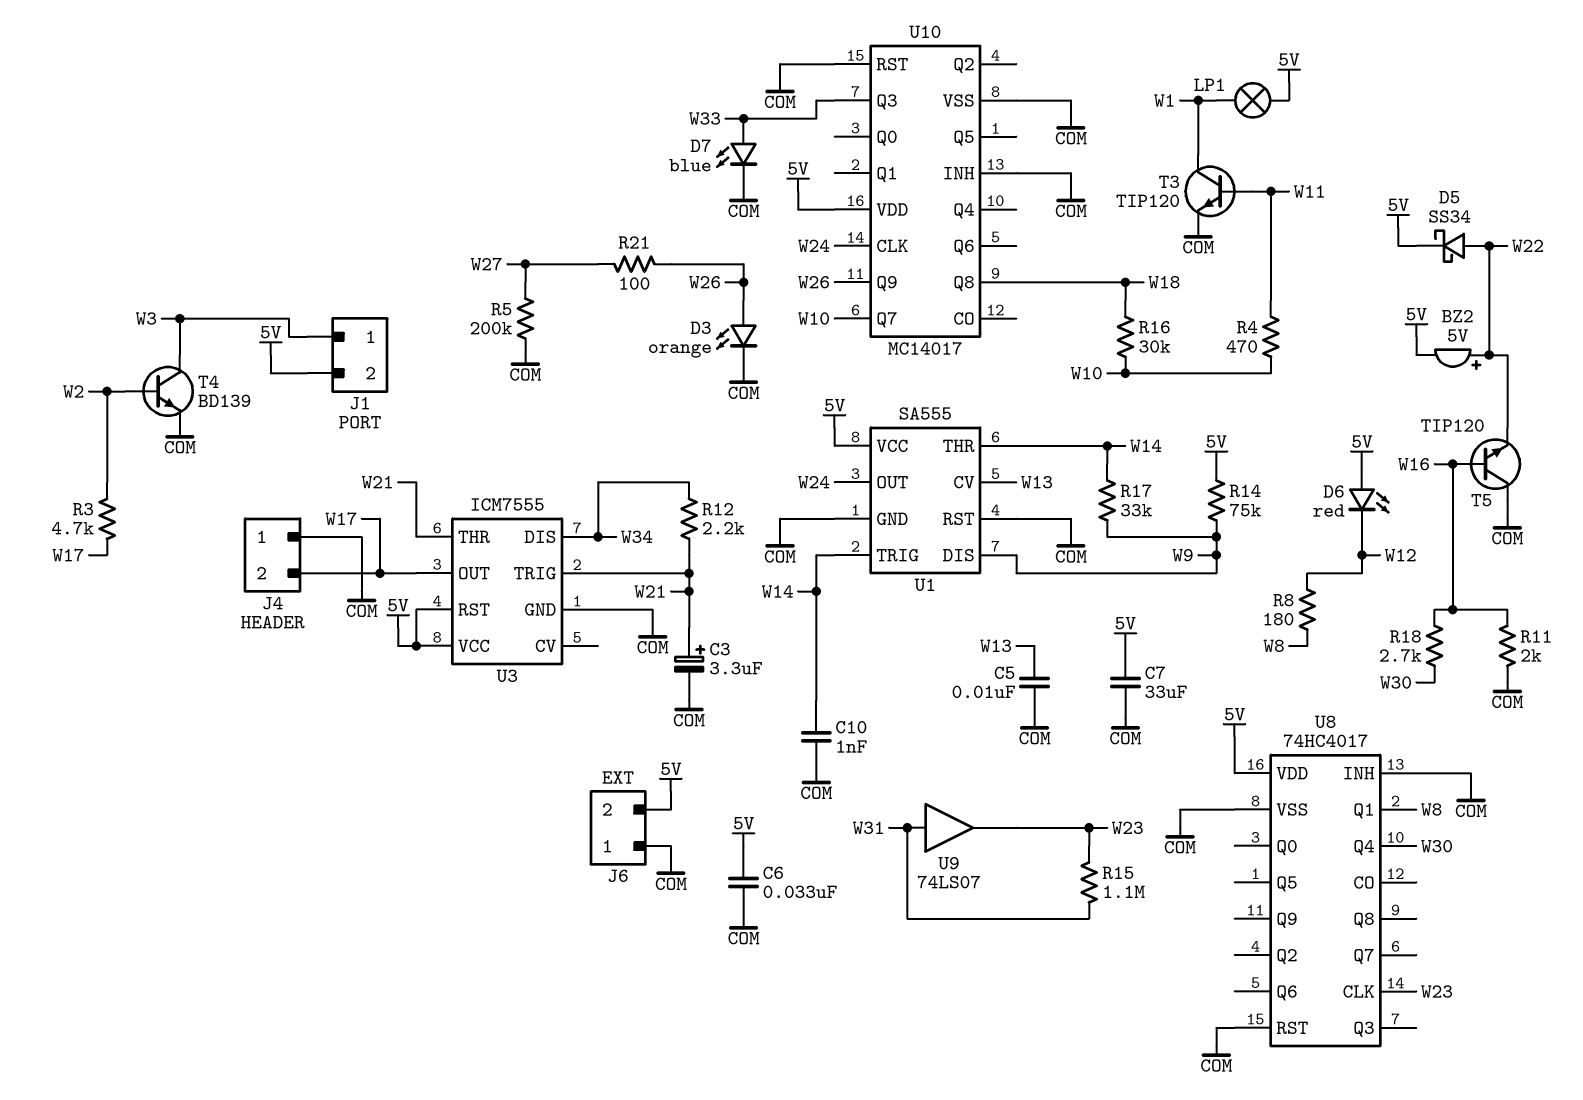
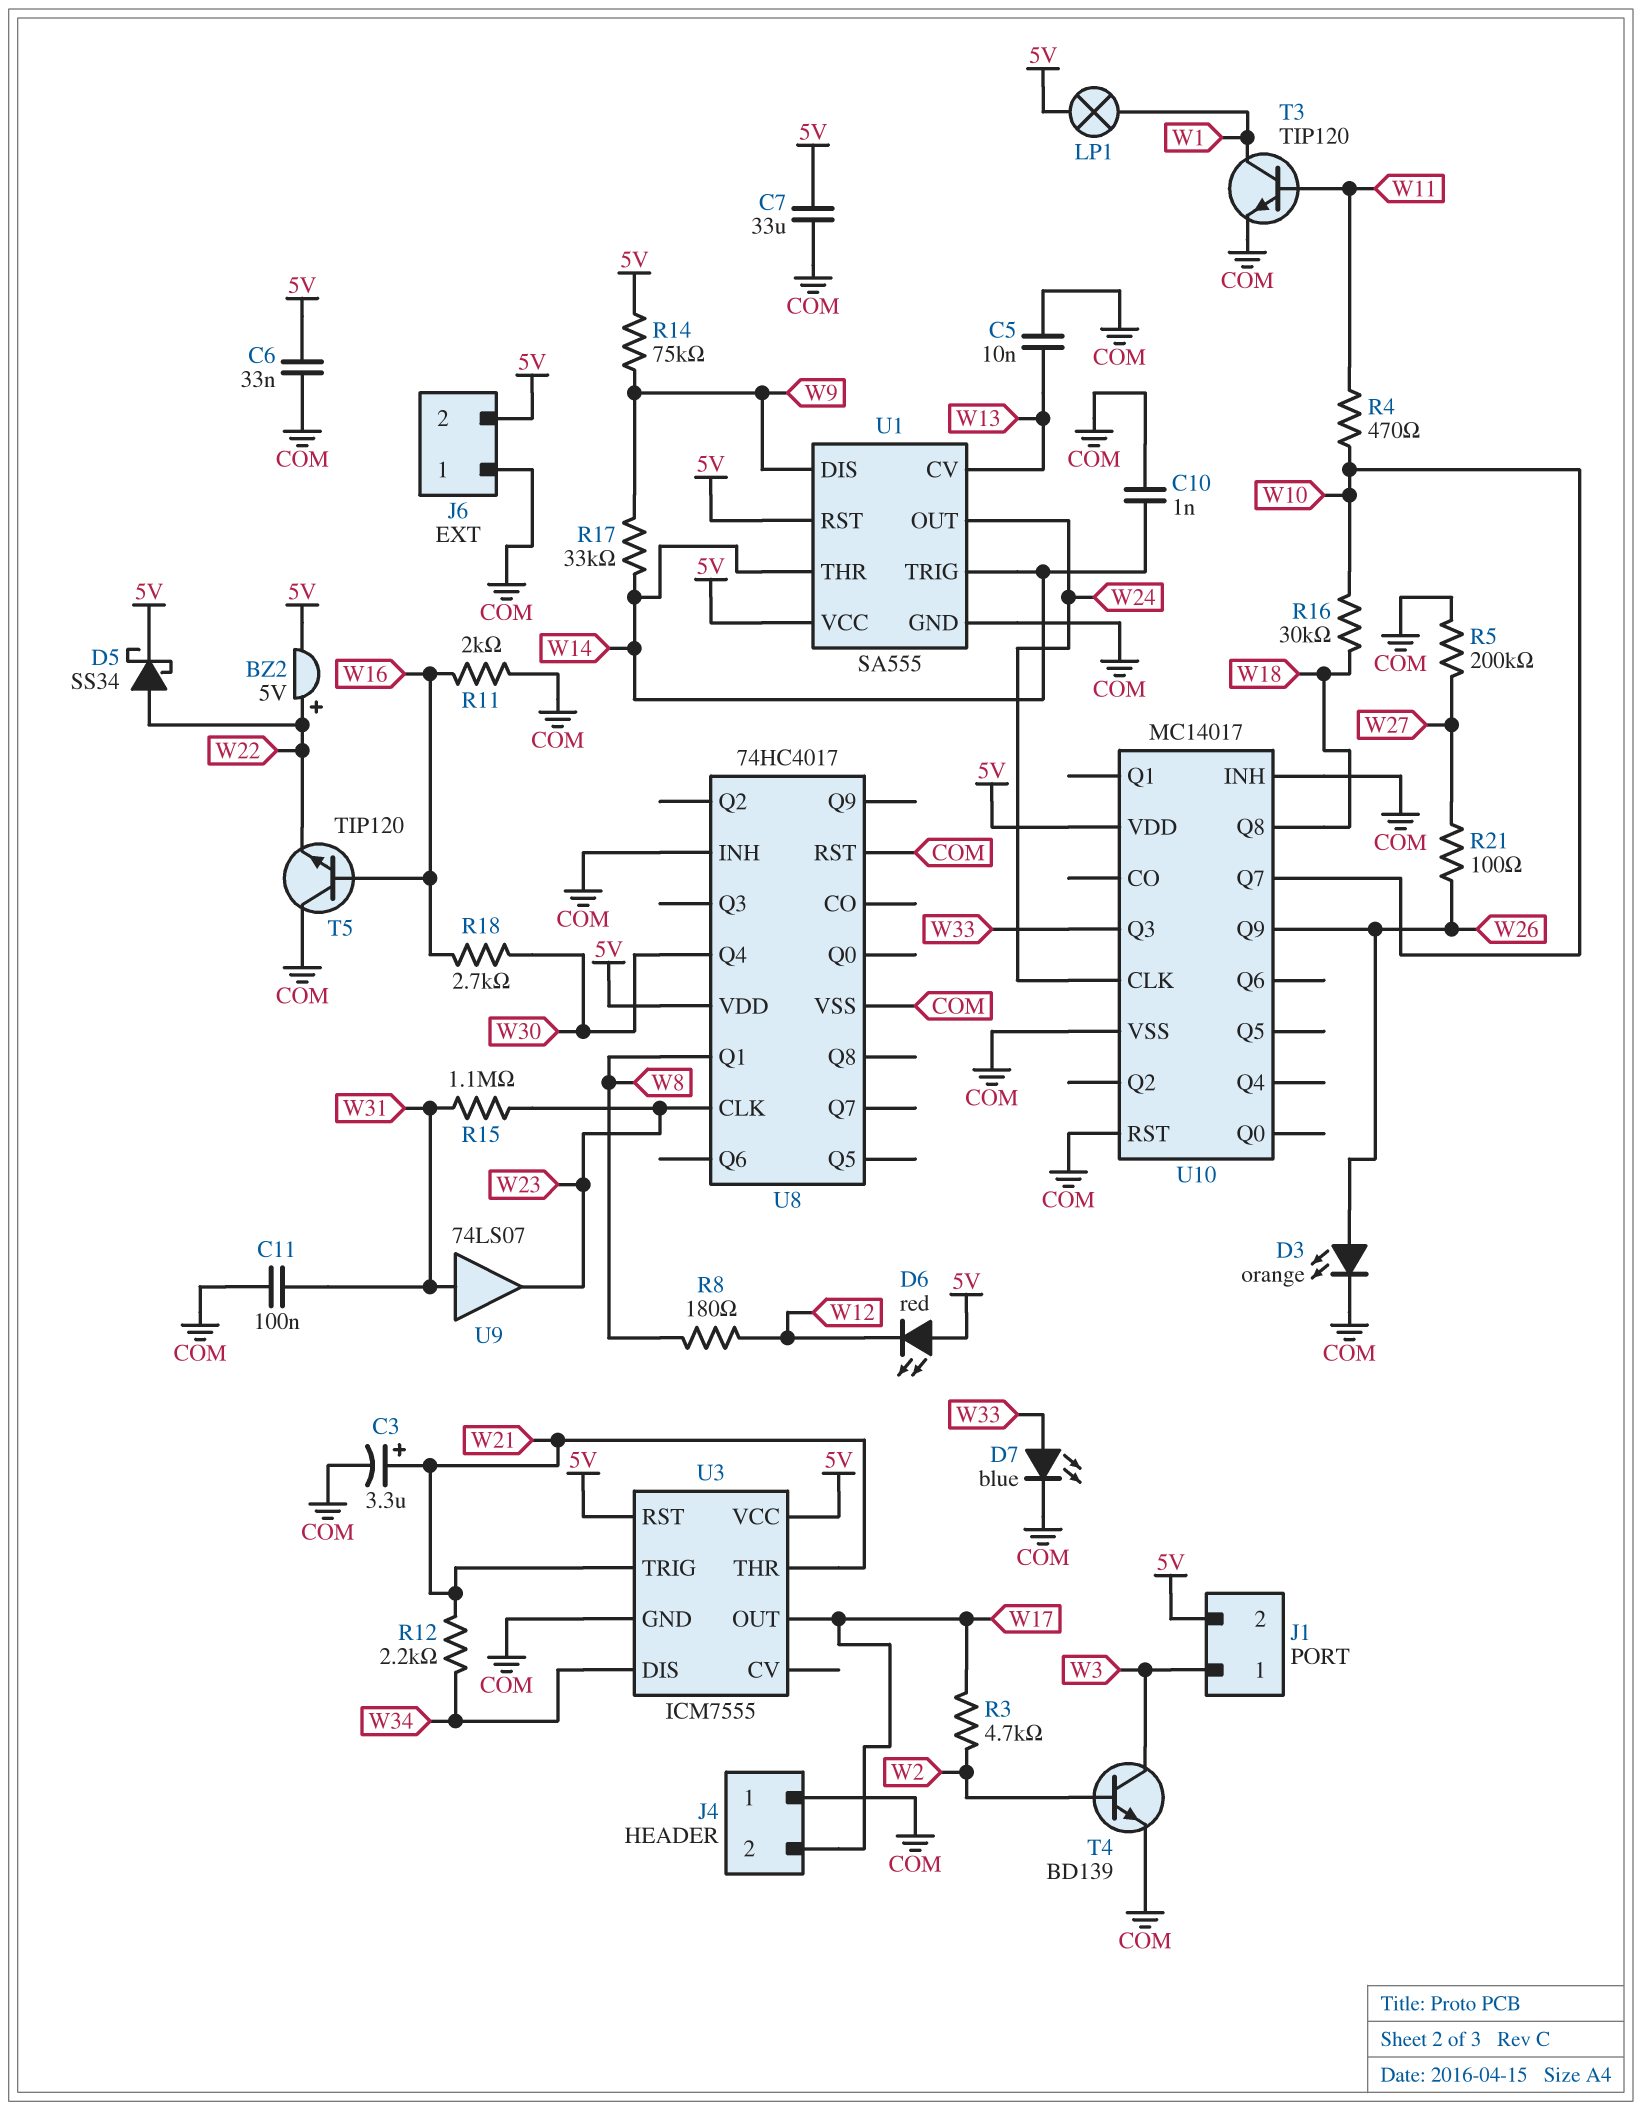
C11: none -> 100nF (COM, W31)
U1 pin RST: COM -> 5V

